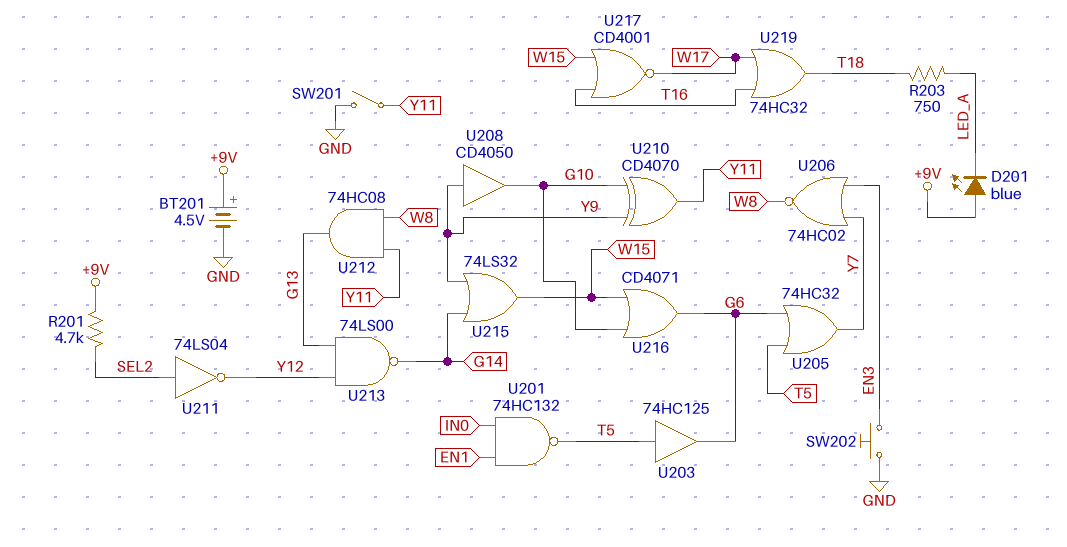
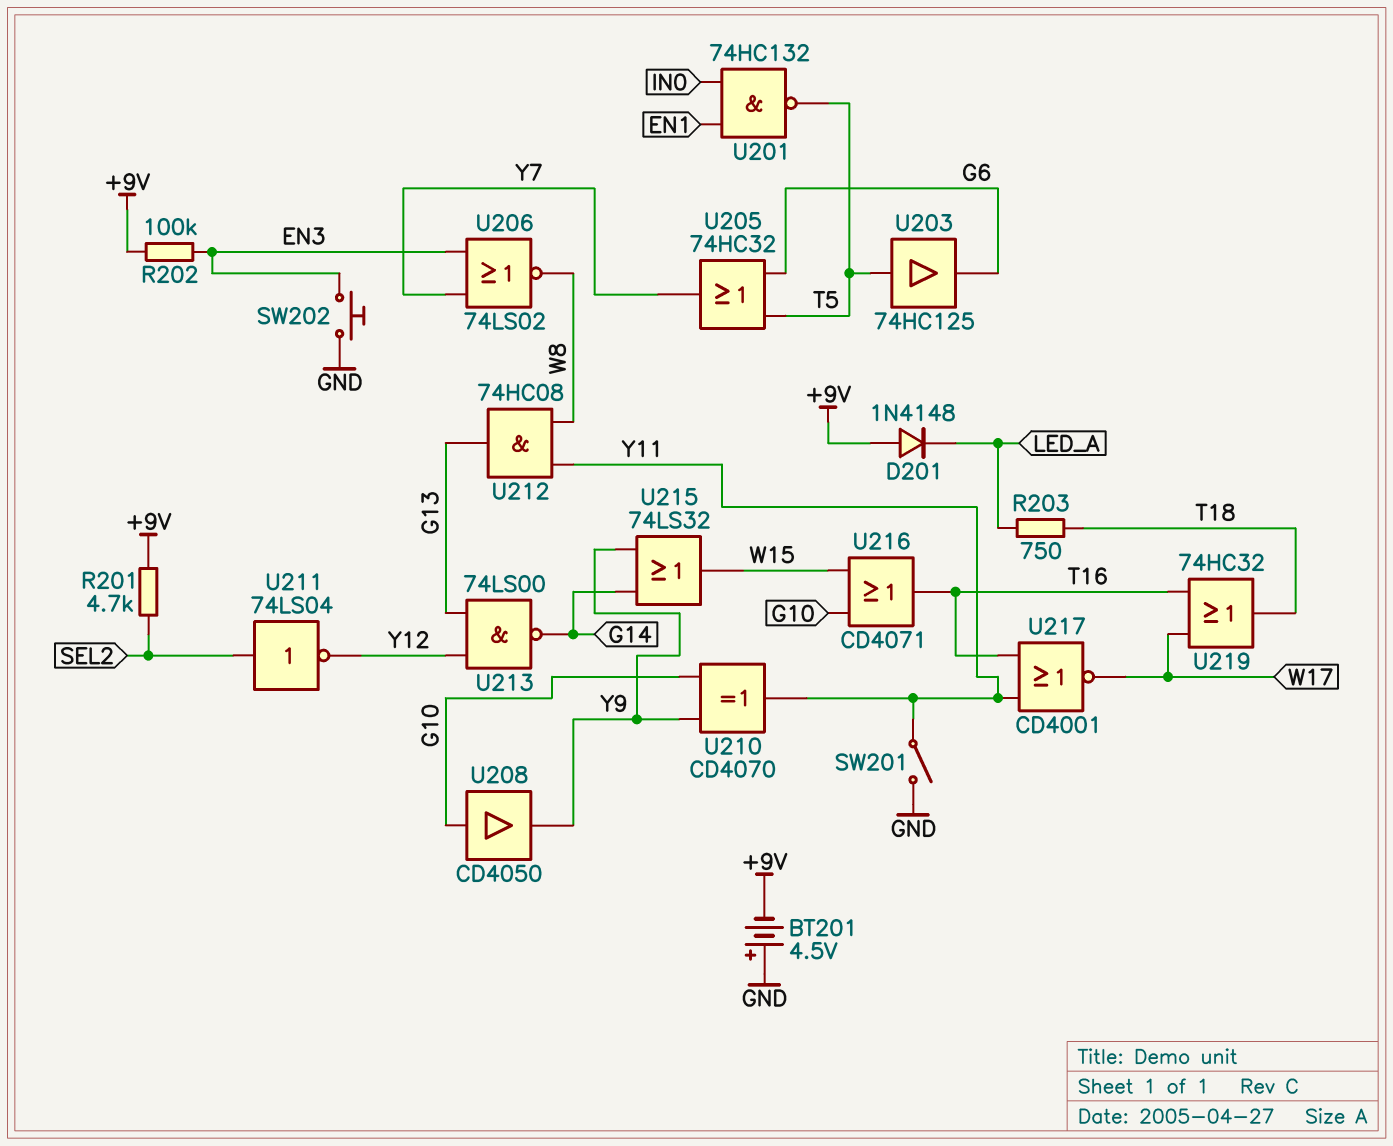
BT201: 4.5V (plus +9V, minus GND) -> 4.5V (plus GND, minus +9V)
D201: LED blue (A +9V, K LED_A) -> diode 1N4148 (A +9V, K LED_A)
R202: none -> 100k (+9V, EN3)
U206: NOR 74HC02 (in EN3, in Y7, out W8) -> NOR 74LS02 (in EN3, in Y7, out W8)
U208: buffer CD4050 (in Y9, out G10) -> buffer CD4050 (in G10, out Y9)
U216: OR CD4071 (in G10, in W15, out G6) -> OR CD4071 (in G10, in W15, out T16)
U217: NOR CD4001 (in T16, in W15, out W17) -> NOR CD4001 (in T16, in Y11, out W17)

